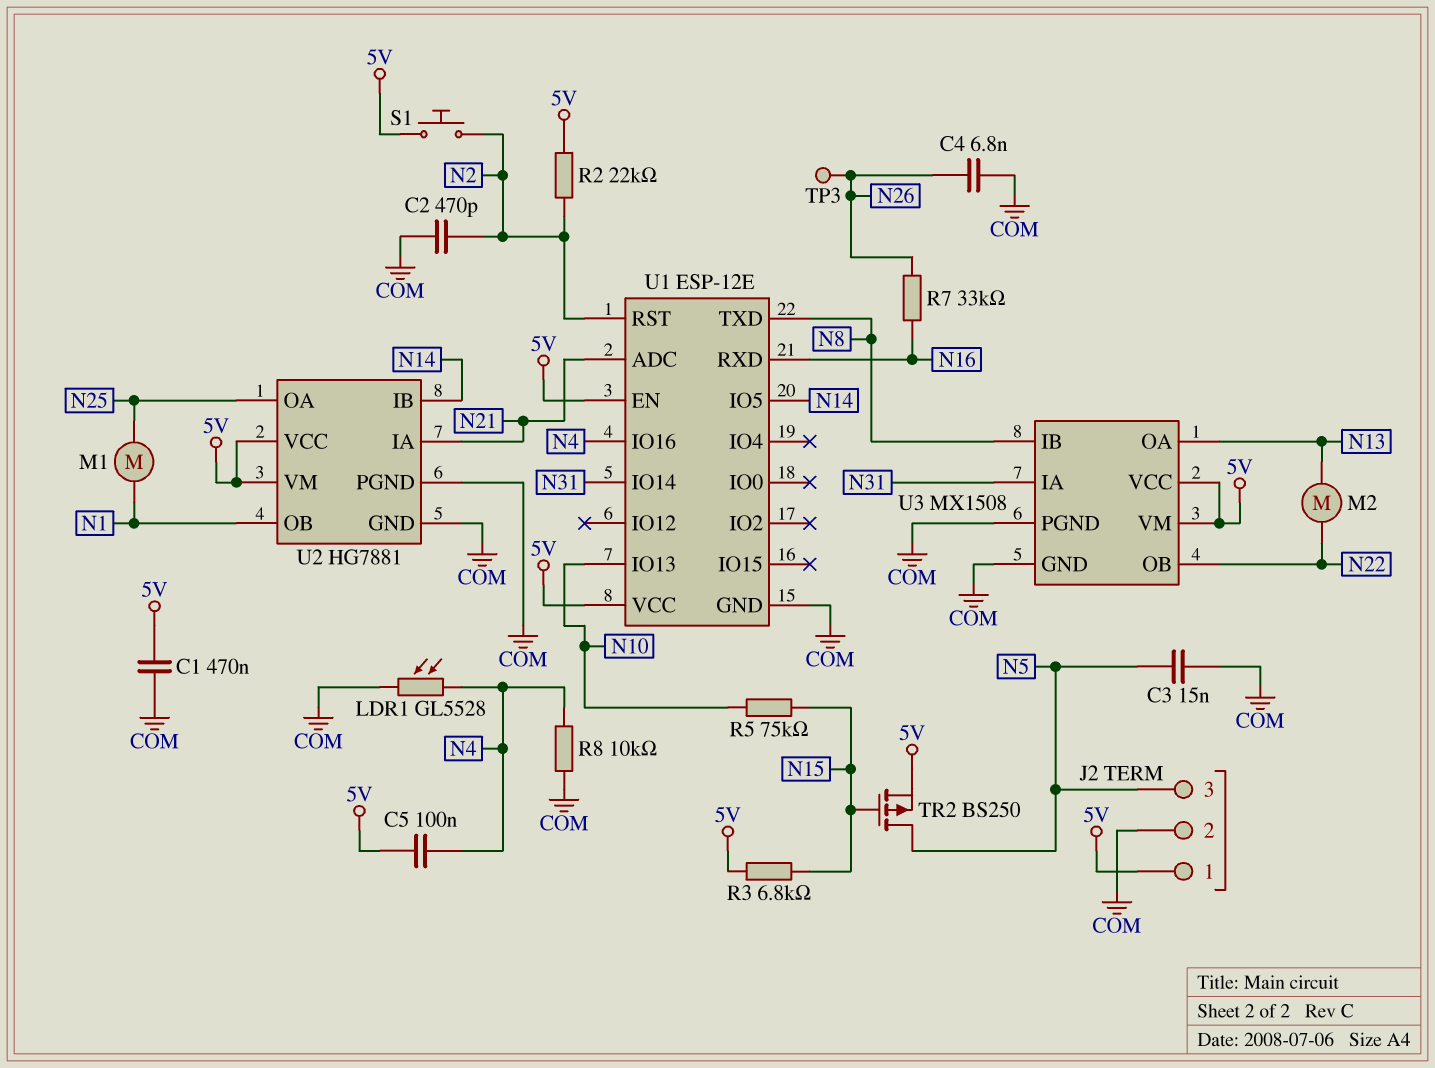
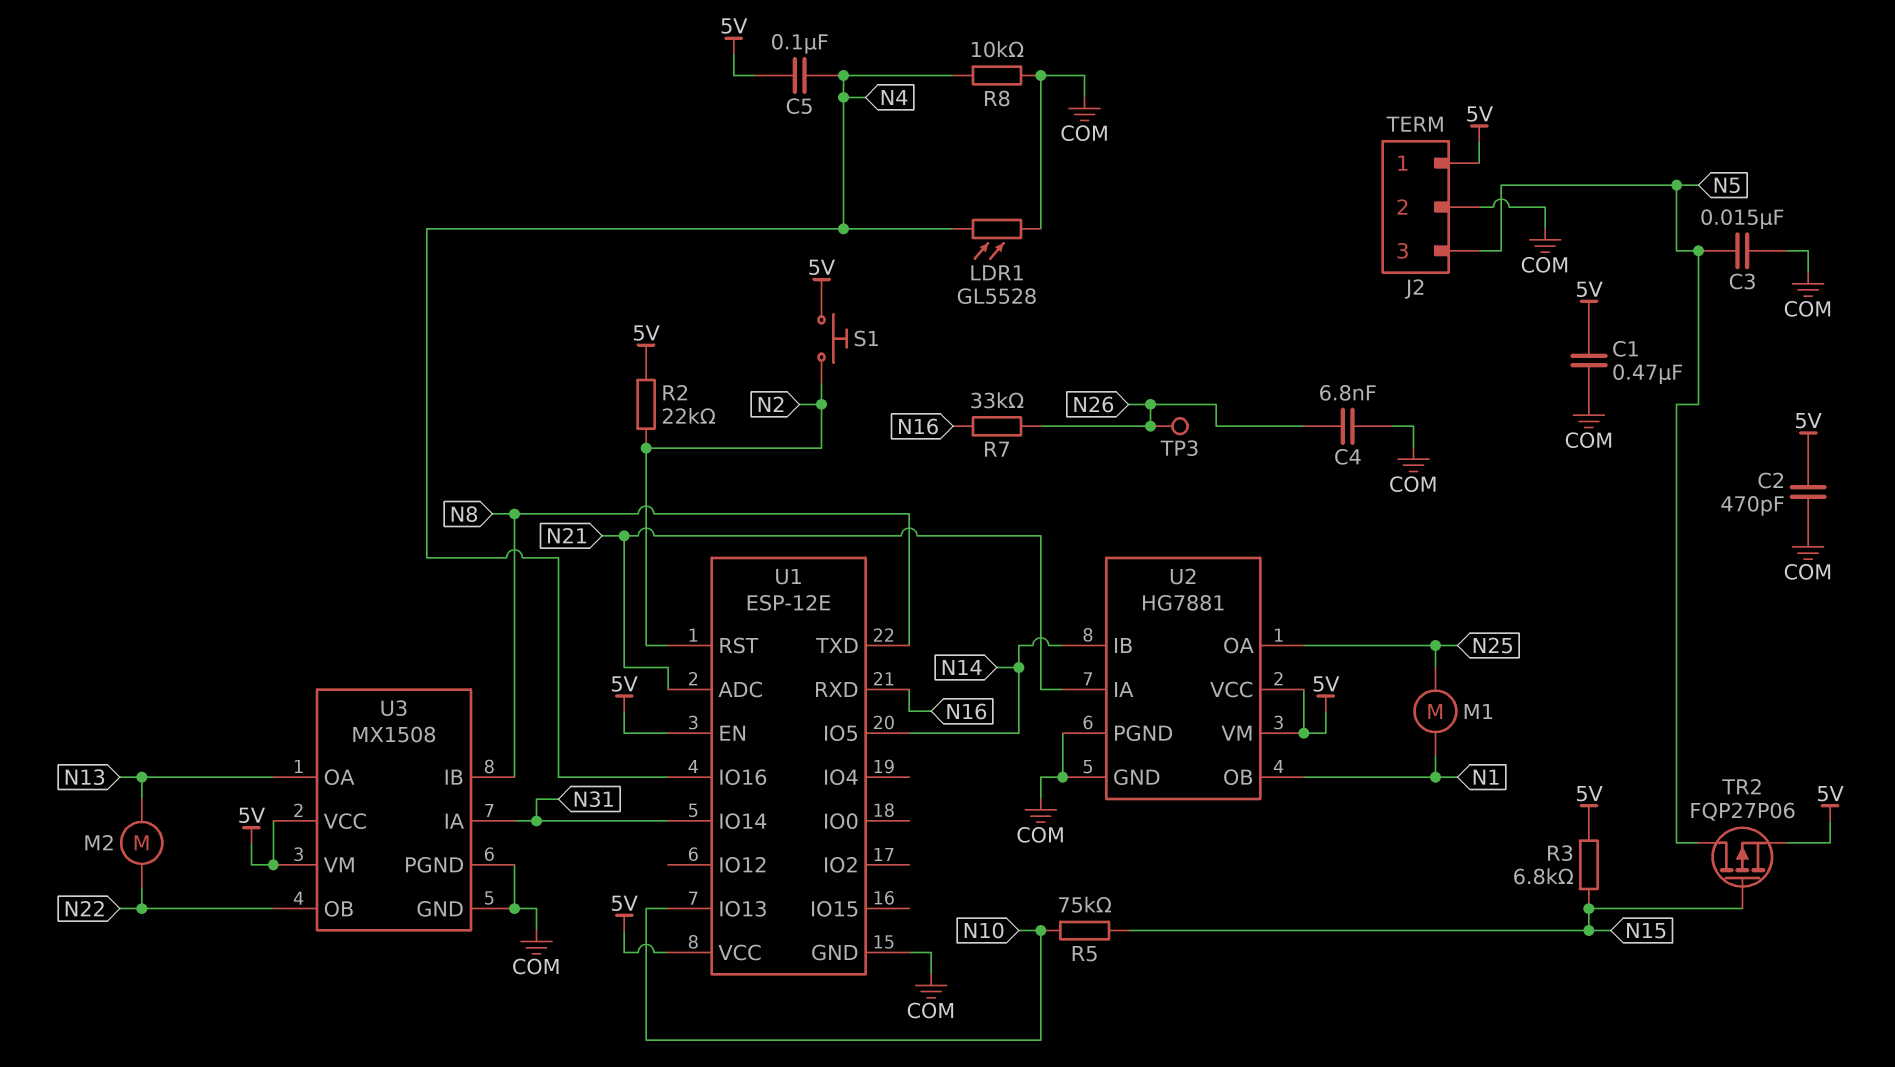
C2: 470pF (COM, N2) -> 470pF (5V, COM)
TR2: PMOS BS250 (G N15, D N5, S 5V) -> PMOS FQP27P06 (G N15, D N5, S 5V)

